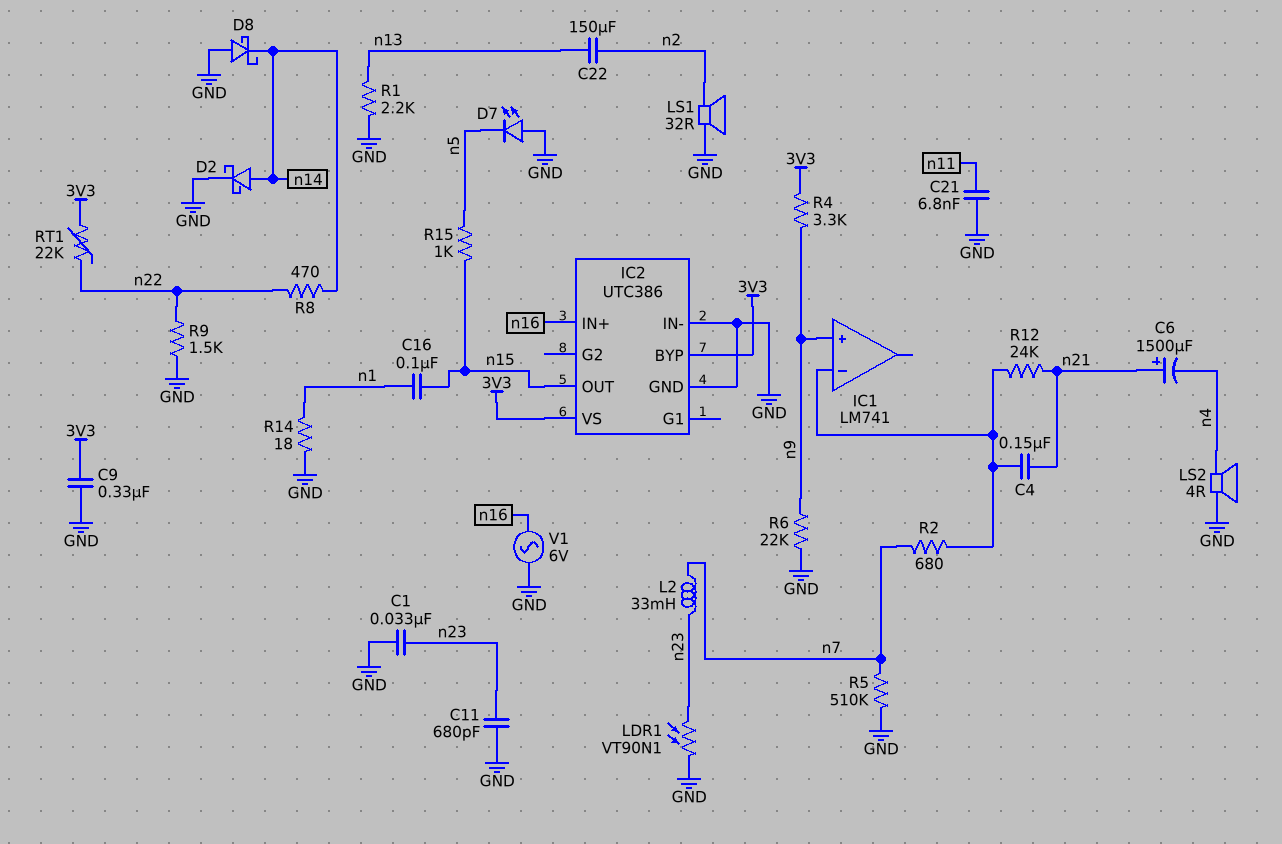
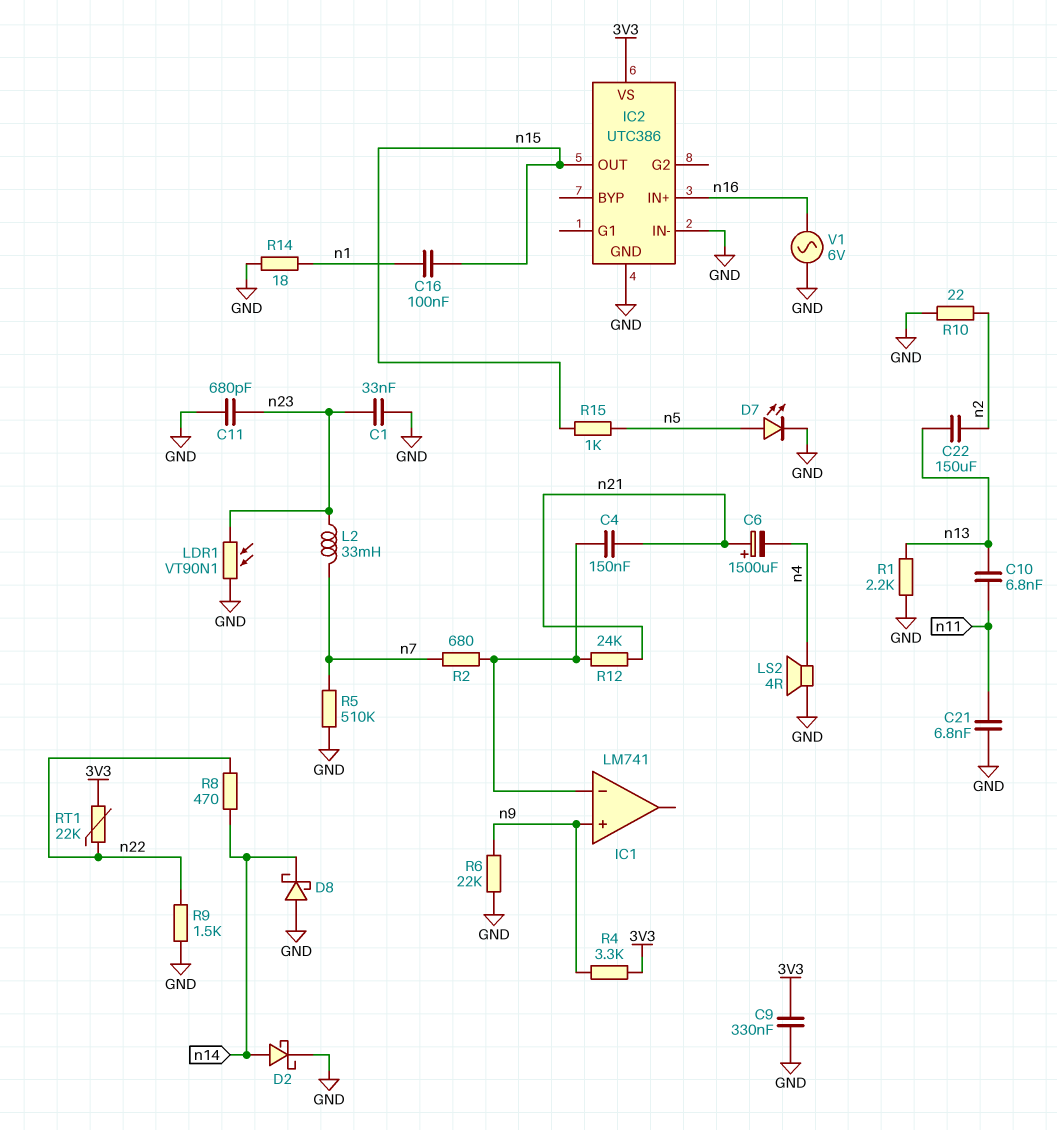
C10: none -> 6.8nF (n11, n13)
D7: LED (A GND, K n5) -> LED (A n5, K GND)
IC2 pin BYP: 3V3 -> none
LS1: speaker 32R (GND, n2) -> none
R10: none -> 22 (GND, n2)

